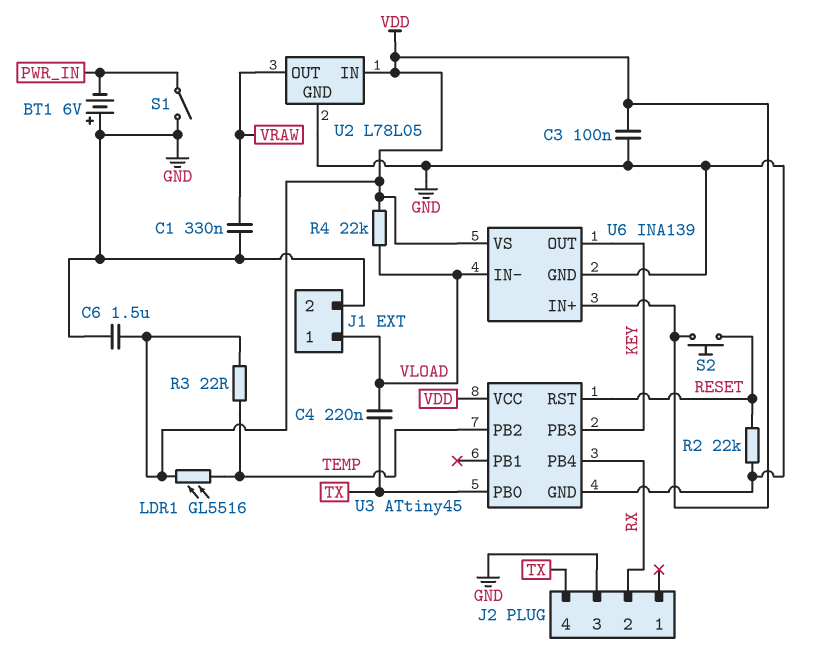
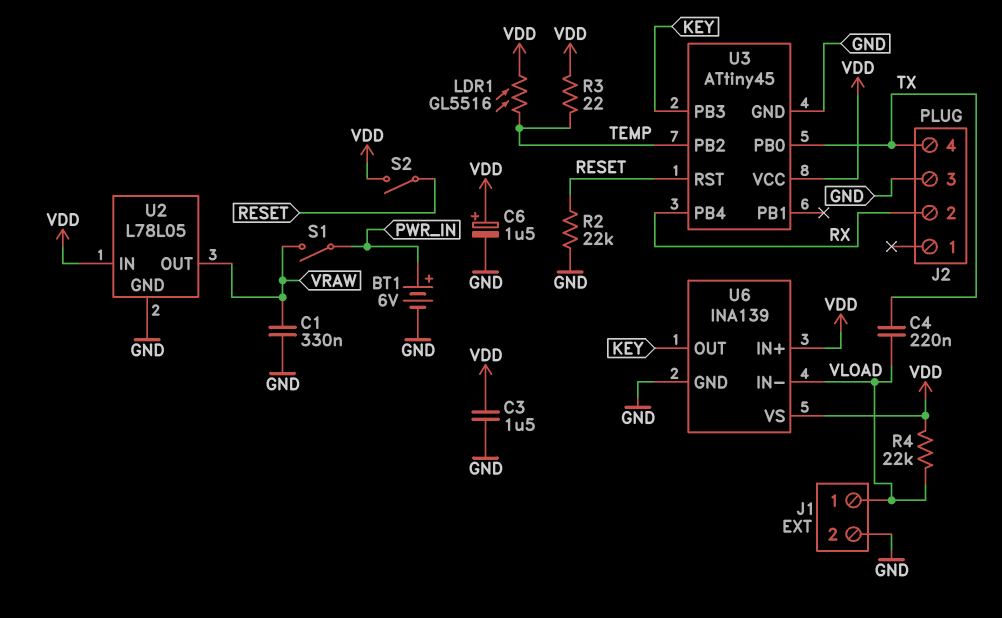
BT1: 6V (plus GND, minus PWR_IN) -> 6V (plus PWR_IN, minus GND)
C3: 100nF (GND, VDD) -> 1.5uF (GND, VDD)
C6: 1.5uF (GND, VDD) -> 1.5uF (plus VDD, minus GND)
S1: switch (GND, PWR_IN) -> switch (PWR_IN, VRAW)
S2: button (RESET, VDD) -> switch (RESET, VDD)

